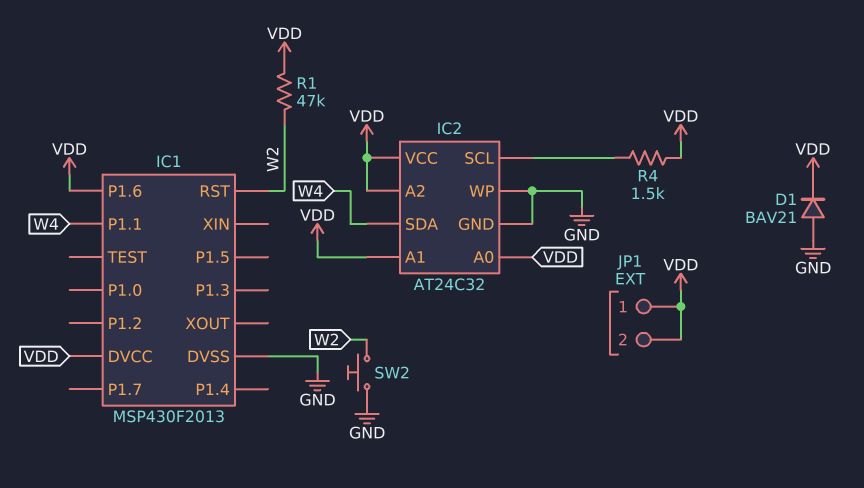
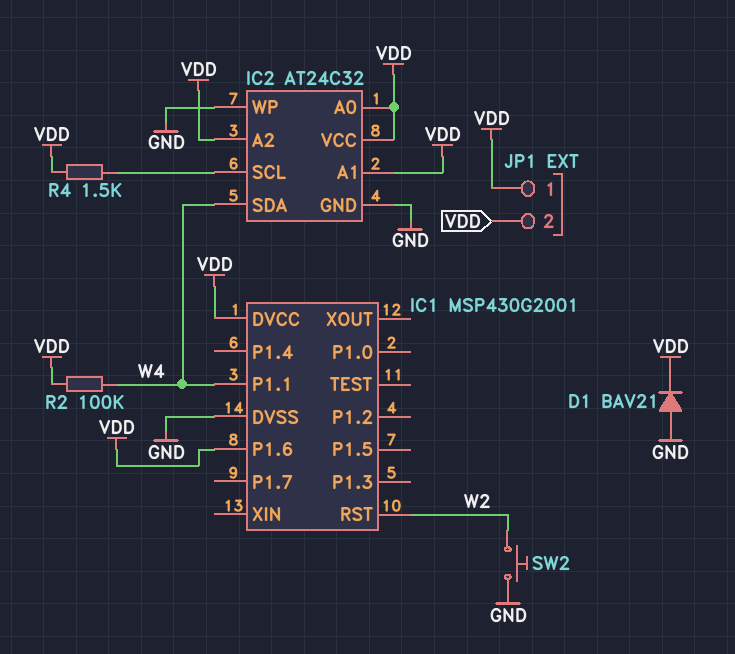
IC1: MSP430F2013 -> MSP430G2001
R1: 47k (VDD, W2) -> none
R2: none -> 100k (VDD, W4)

